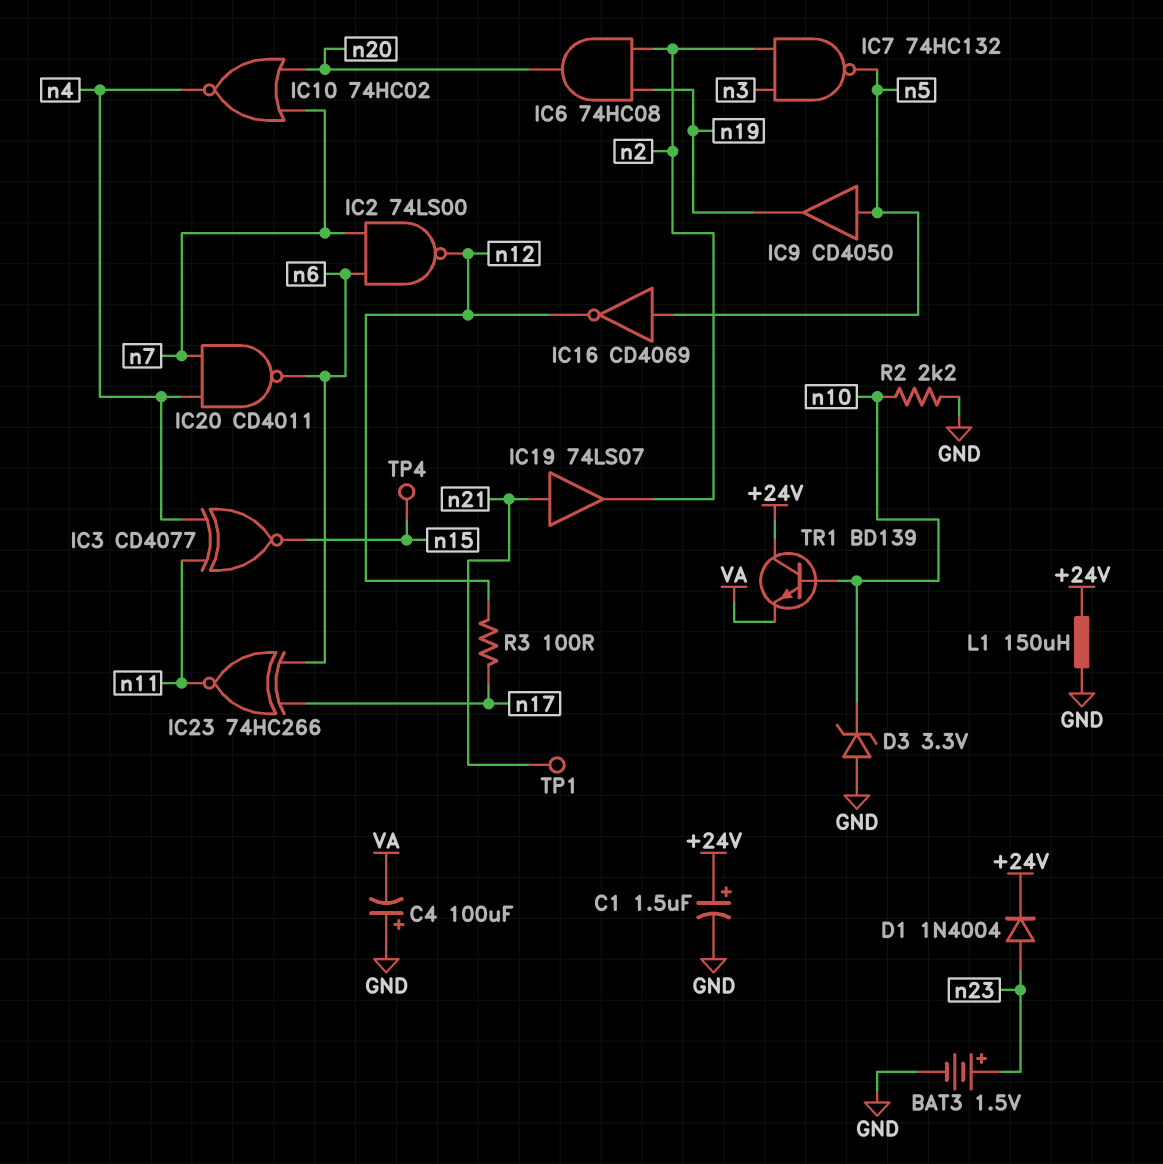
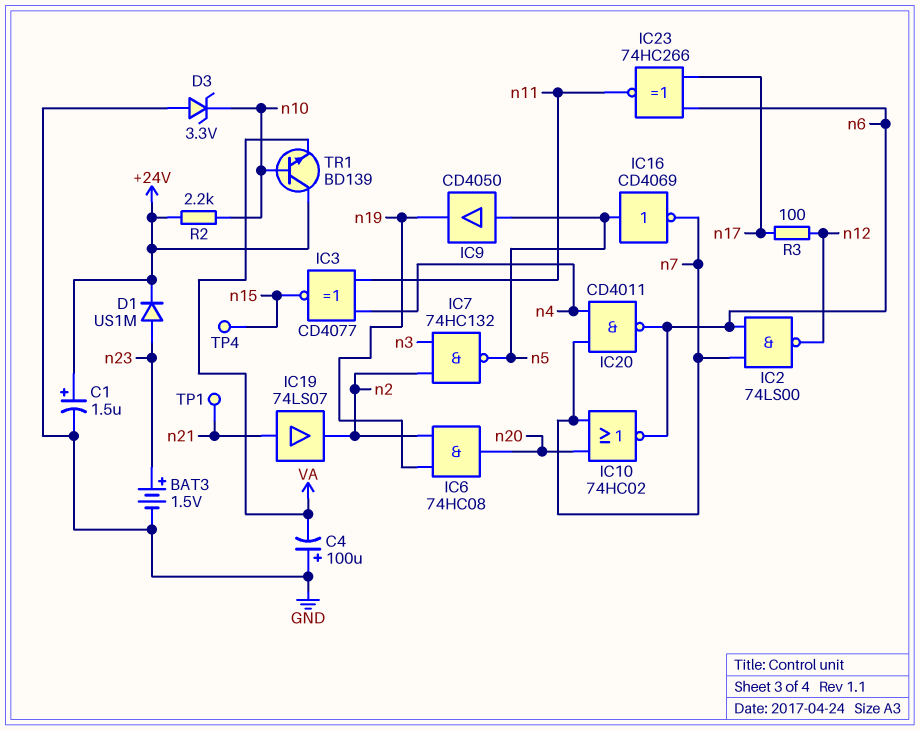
D1: diode 1N4004 (A n23, K +24V) -> diode US1M (A n23, K +24V)
IC10: NOR 74HC02 (in n7, in n20, out n4) -> NOR 74HC02 (in n7, in n20, out n6)
IC16: NOT CD4069 (in n5, out n12) -> NOT CD4069 (in n5, out n7)
L1: 150uH (+24V, GND) -> none
R2: 2.2k (GND, n10) -> 2.2k (+24V, n10)

